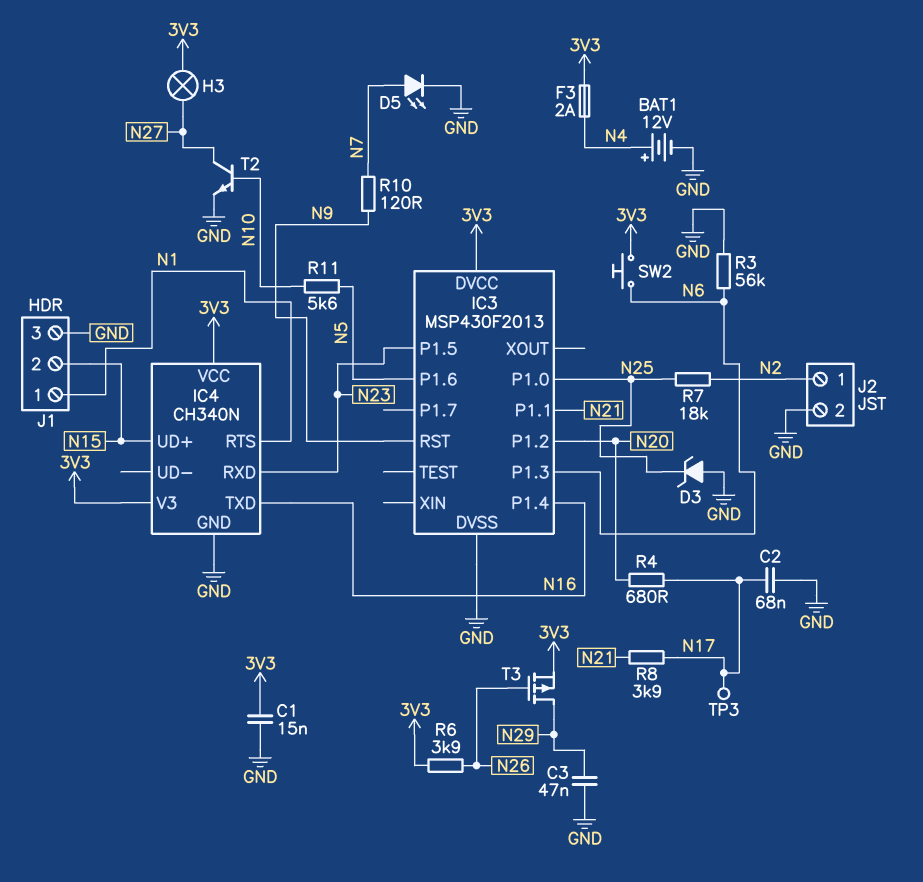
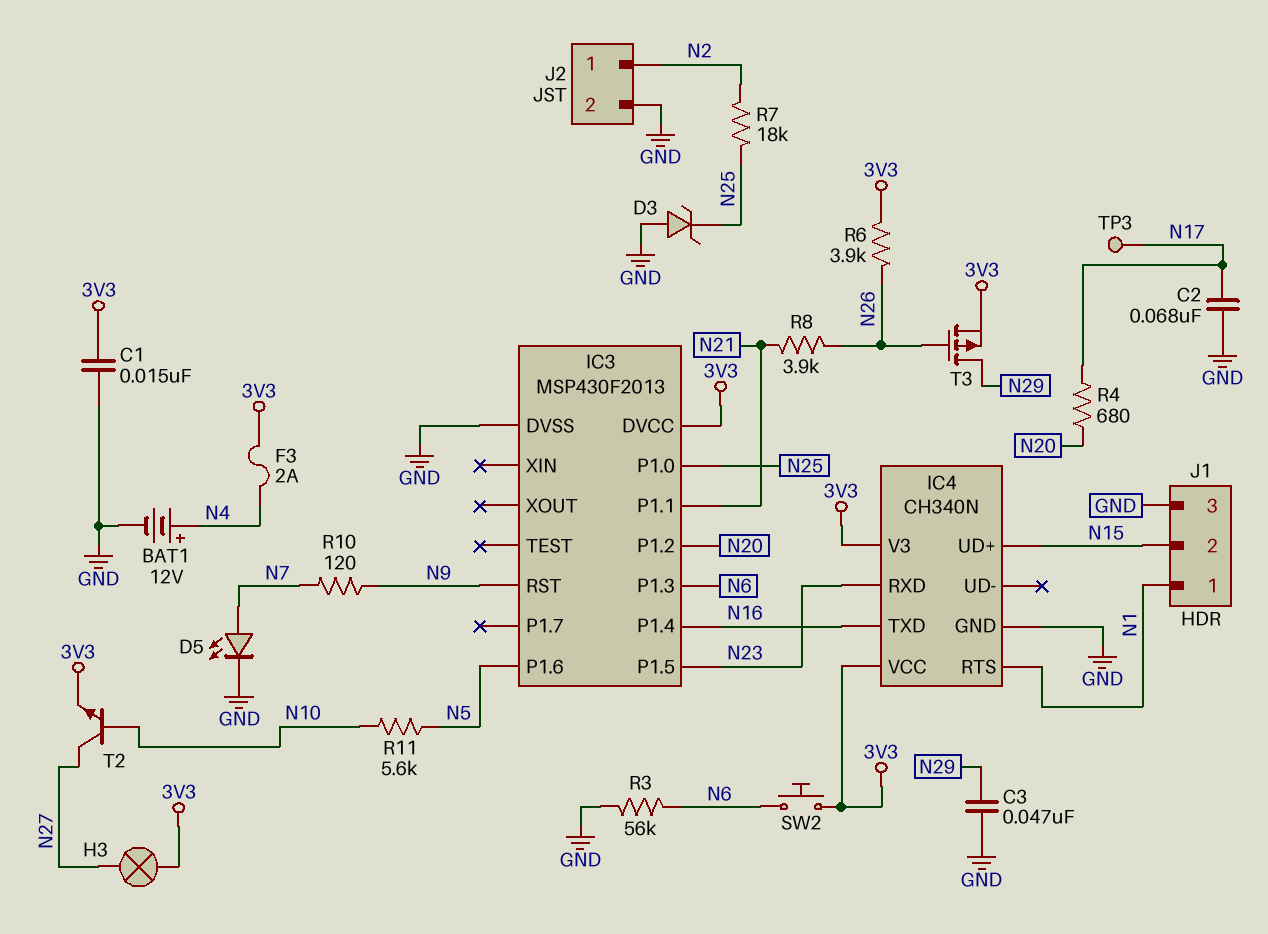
R8: 3.9k (N17, N21) -> 3.9k (N21, N26)
T2: NPN (B N10, C N27, E GND) -> NPN (B N10, C N27, E 3V3)

